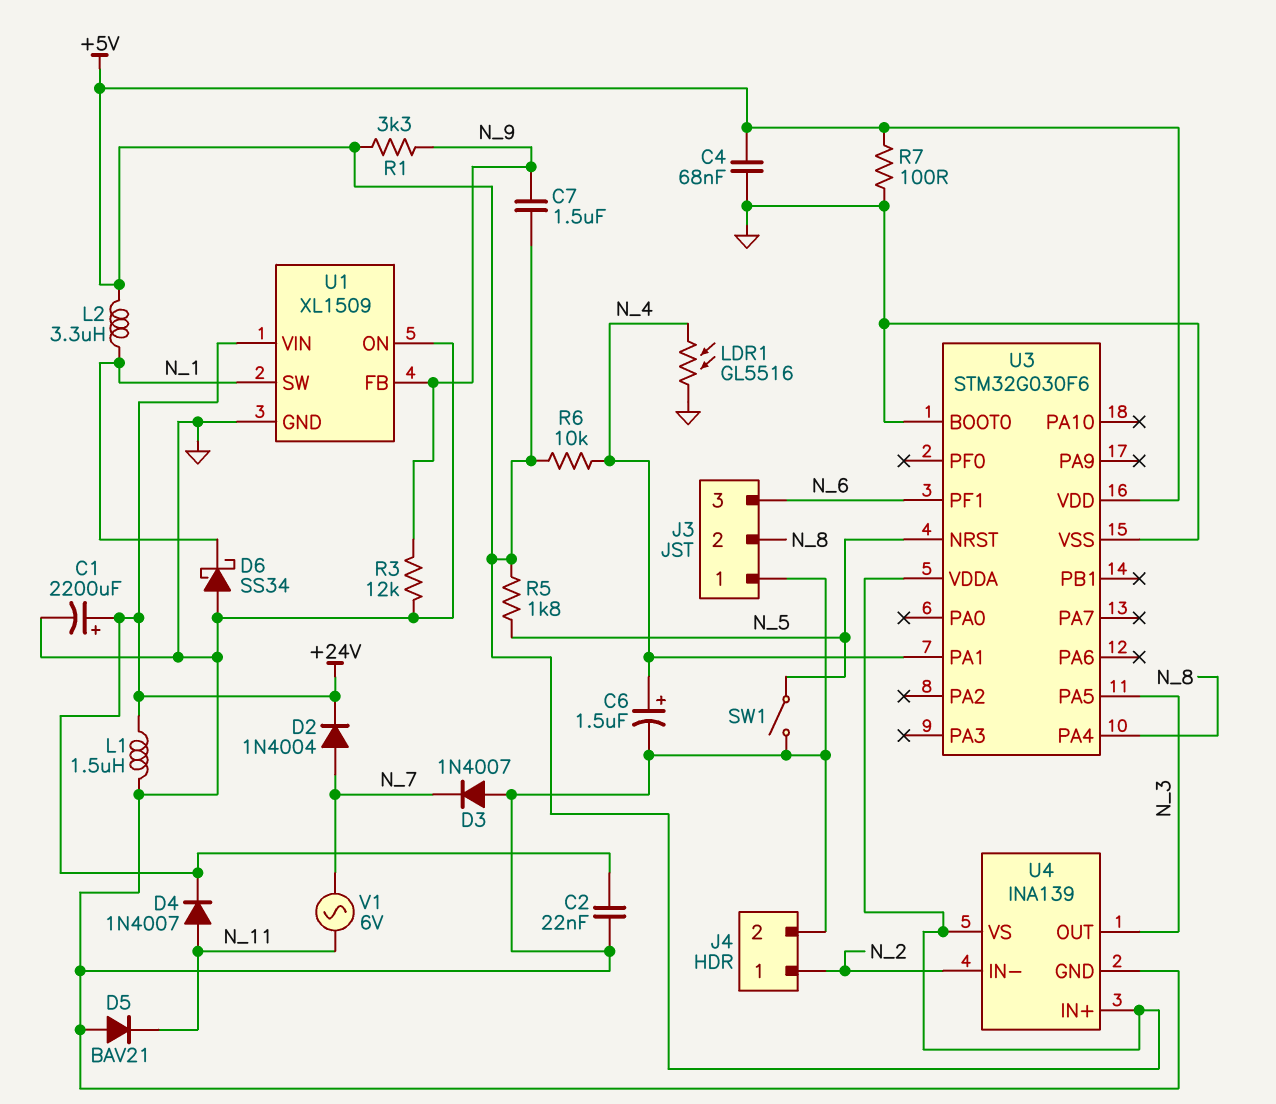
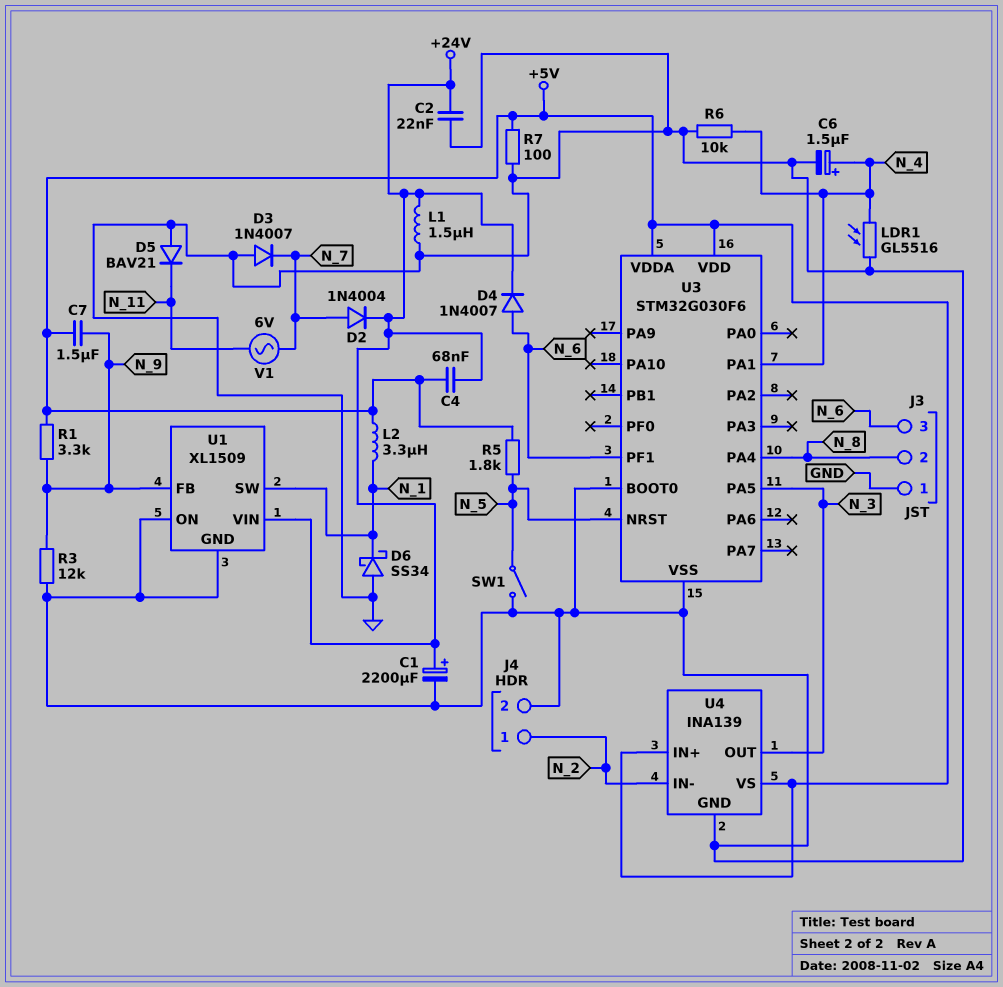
C4: 68nF (+5V, GND) -> 68nF (+5V, +24V)
D4: diode 1N4007 (A N_11, K +24V) -> diode 1N4007 (A N_6, K +24V)
R6: 10k (+5V, N_4) -> 10k (GND, N_4)

